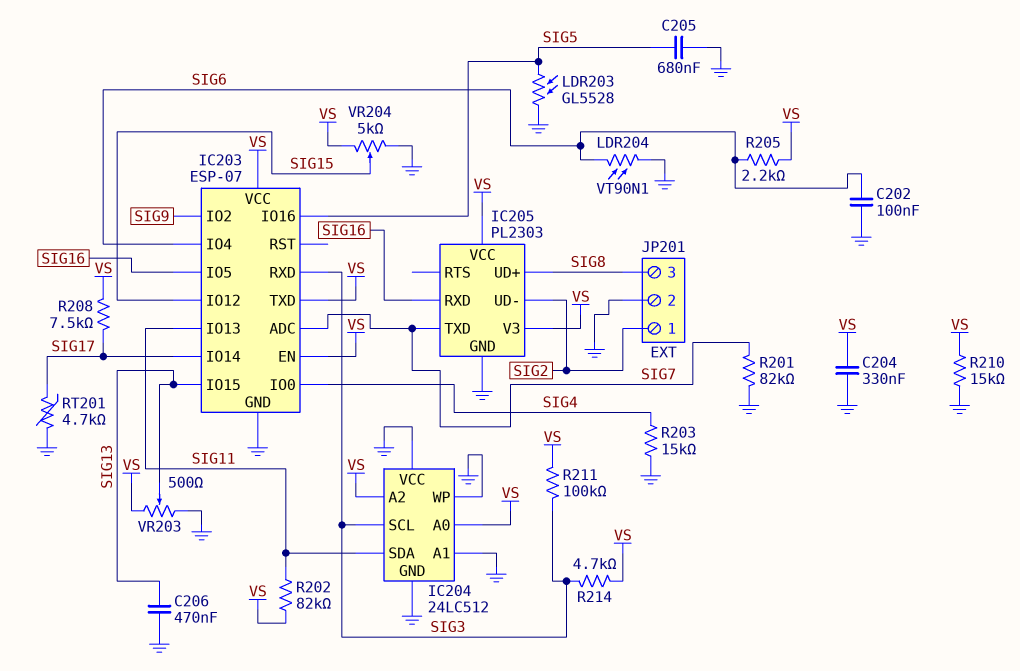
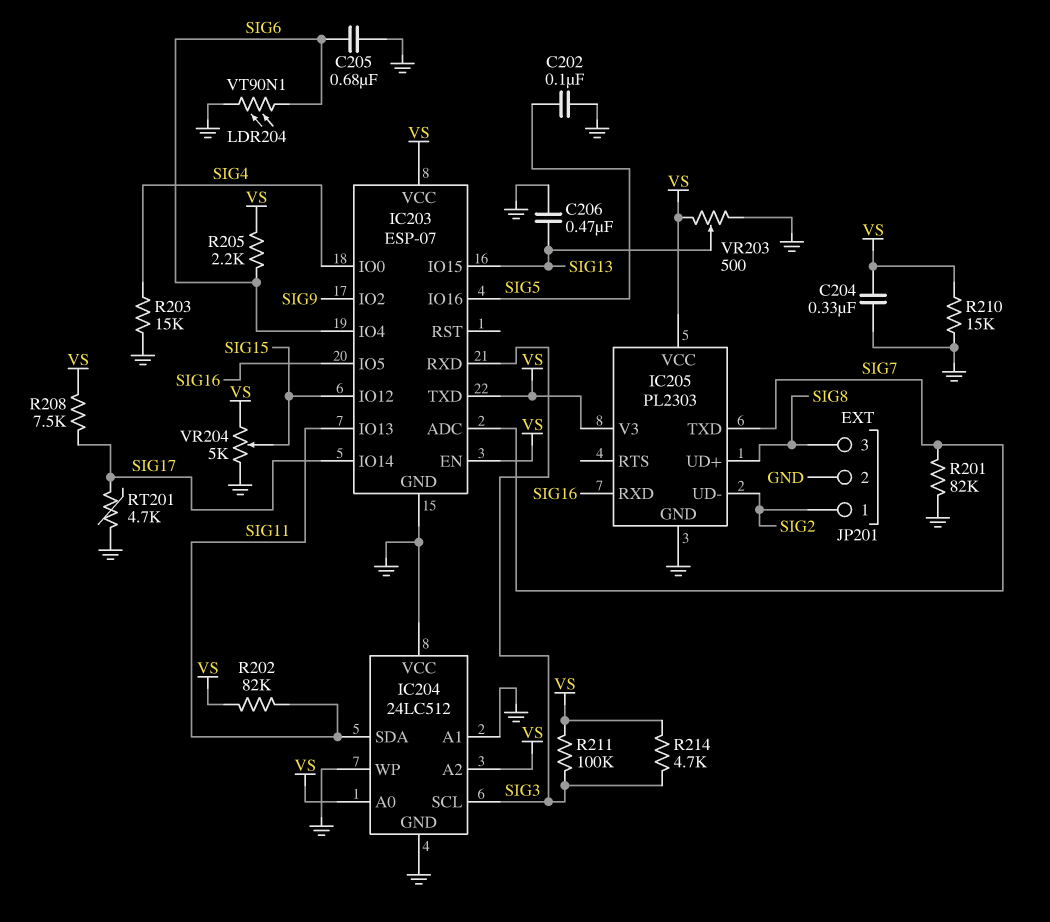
C202: 100nF (GND, SIG6) -> 100nF (GND, SIG5)
C205: 680nF (GND, SIG5) -> 680nF (GND, SIG6)
LDR203: GL5528 (GND, SIG5) -> none

